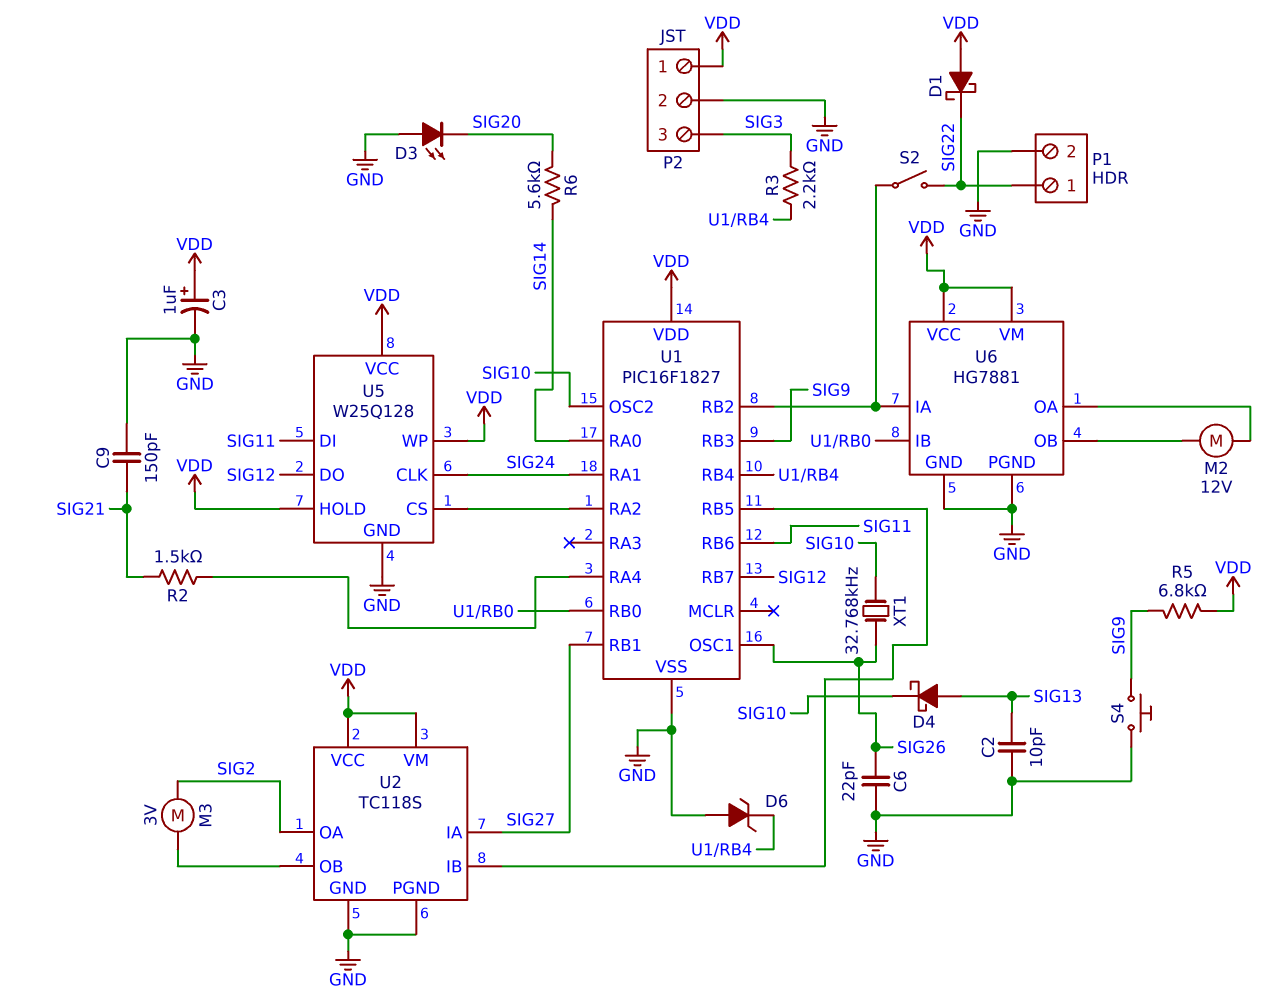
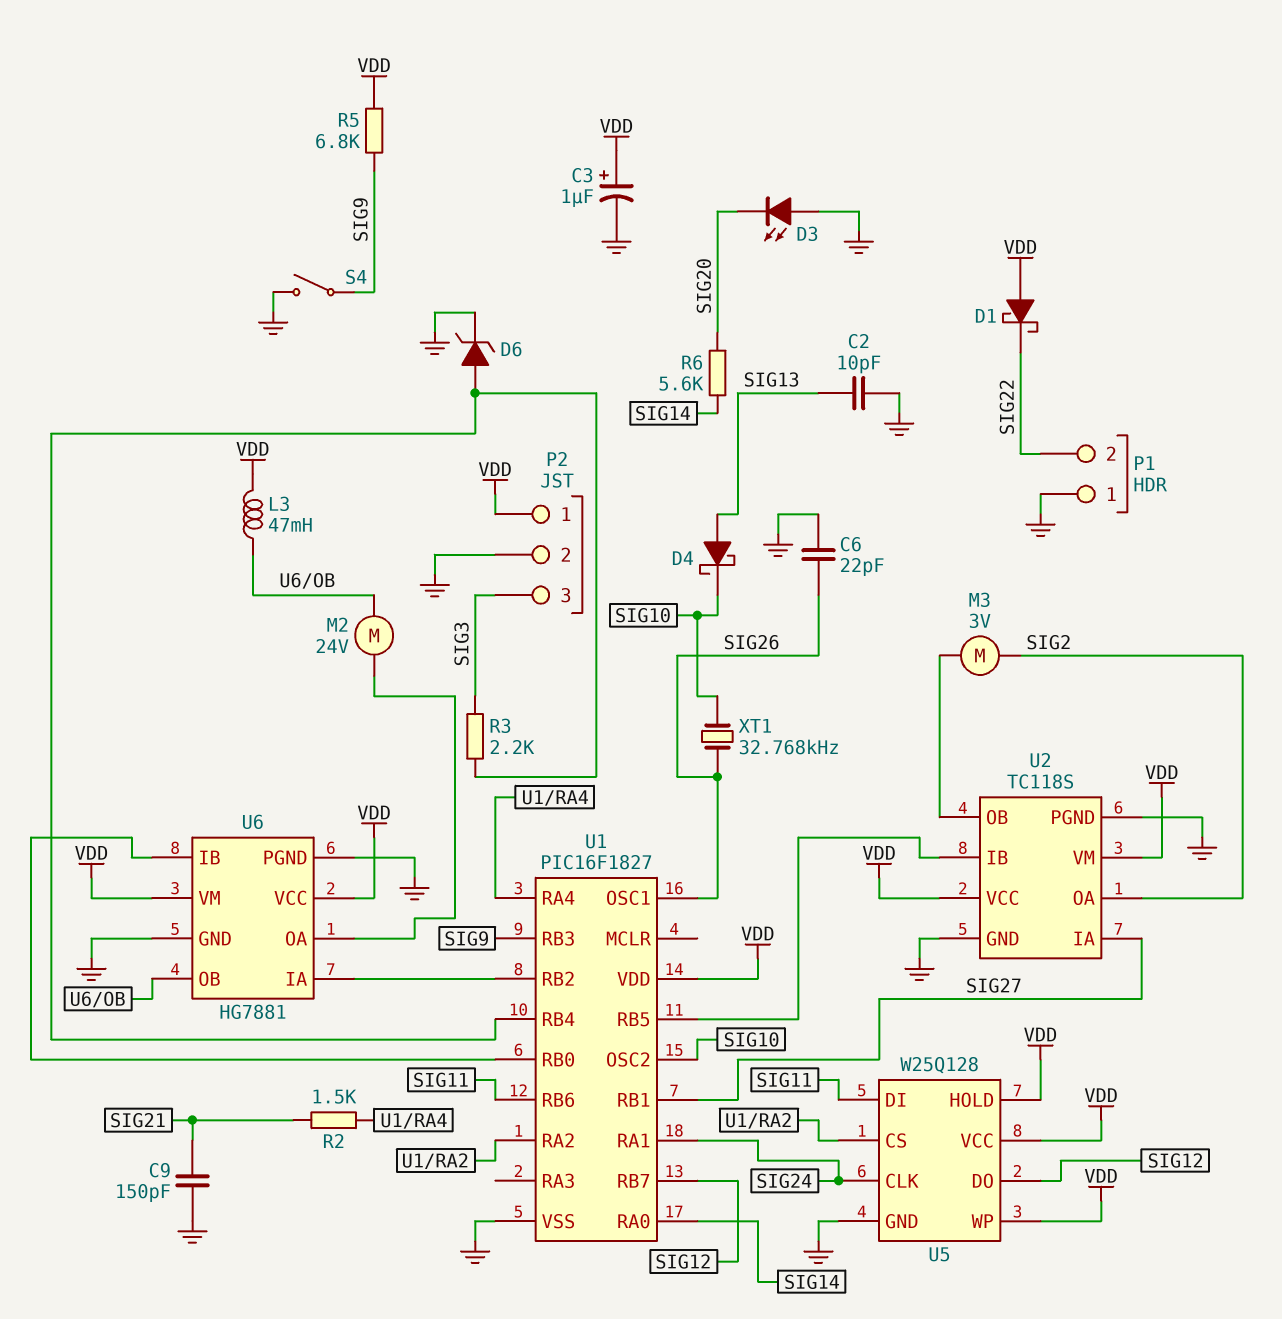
D6: zener (A GND, K U1/RB4) -> zener (A U1/RB4, K GND)
L3: none -> 47mH (U6/OB, VDD)
M2: motor 12V (U6/OA, U6/OB) -> motor 24V (U6/OA, U6/OB)
P1 pin 1: SIG22 -> GND
P1 pin 2: GND -> SIG22
S2: switch (SIG22, U1/RB2) -> none
S4: button (GND, SIG9) -> switch (GND, SIG9)

